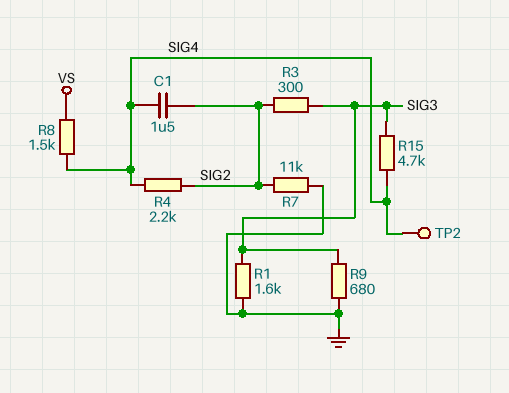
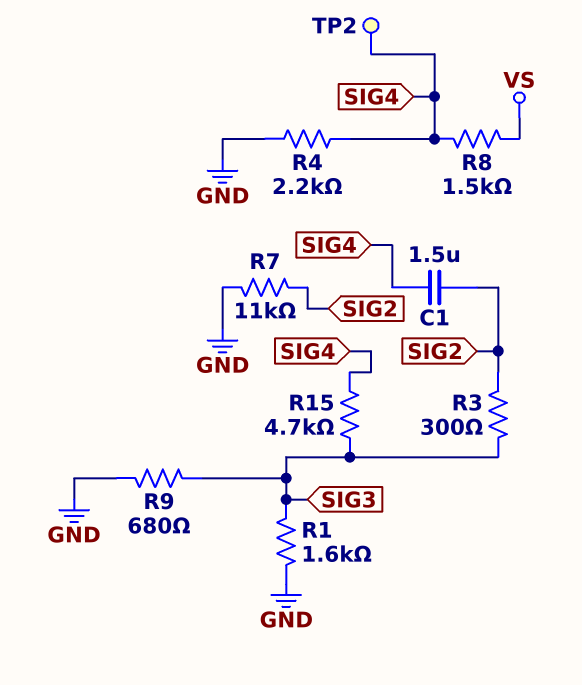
R4: 2.2k (SIG2, SIG4) -> 2.2k (GND, SIG4)

